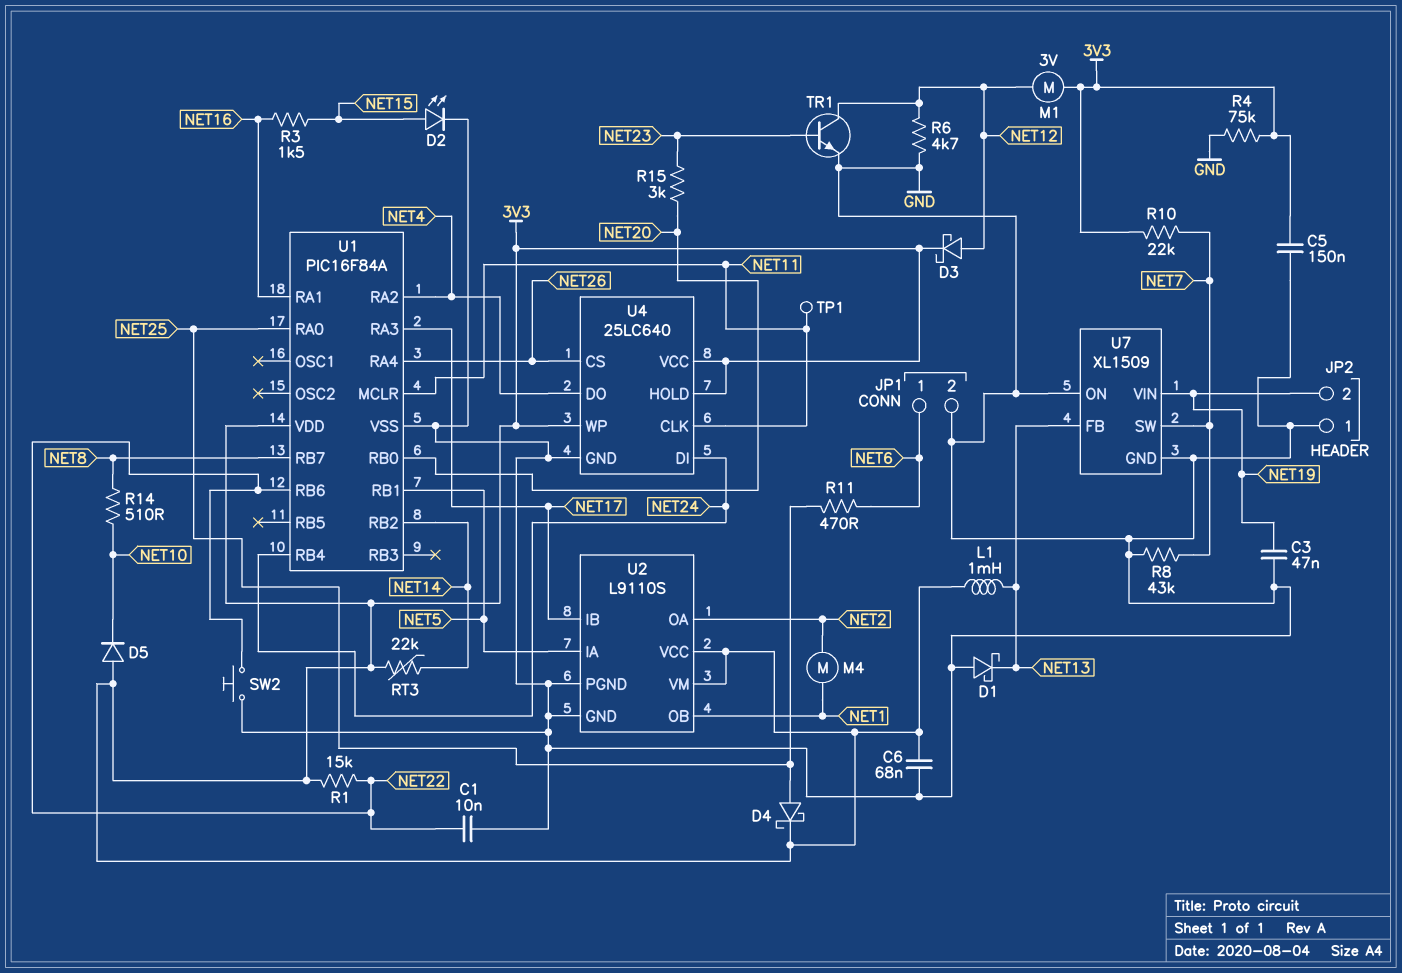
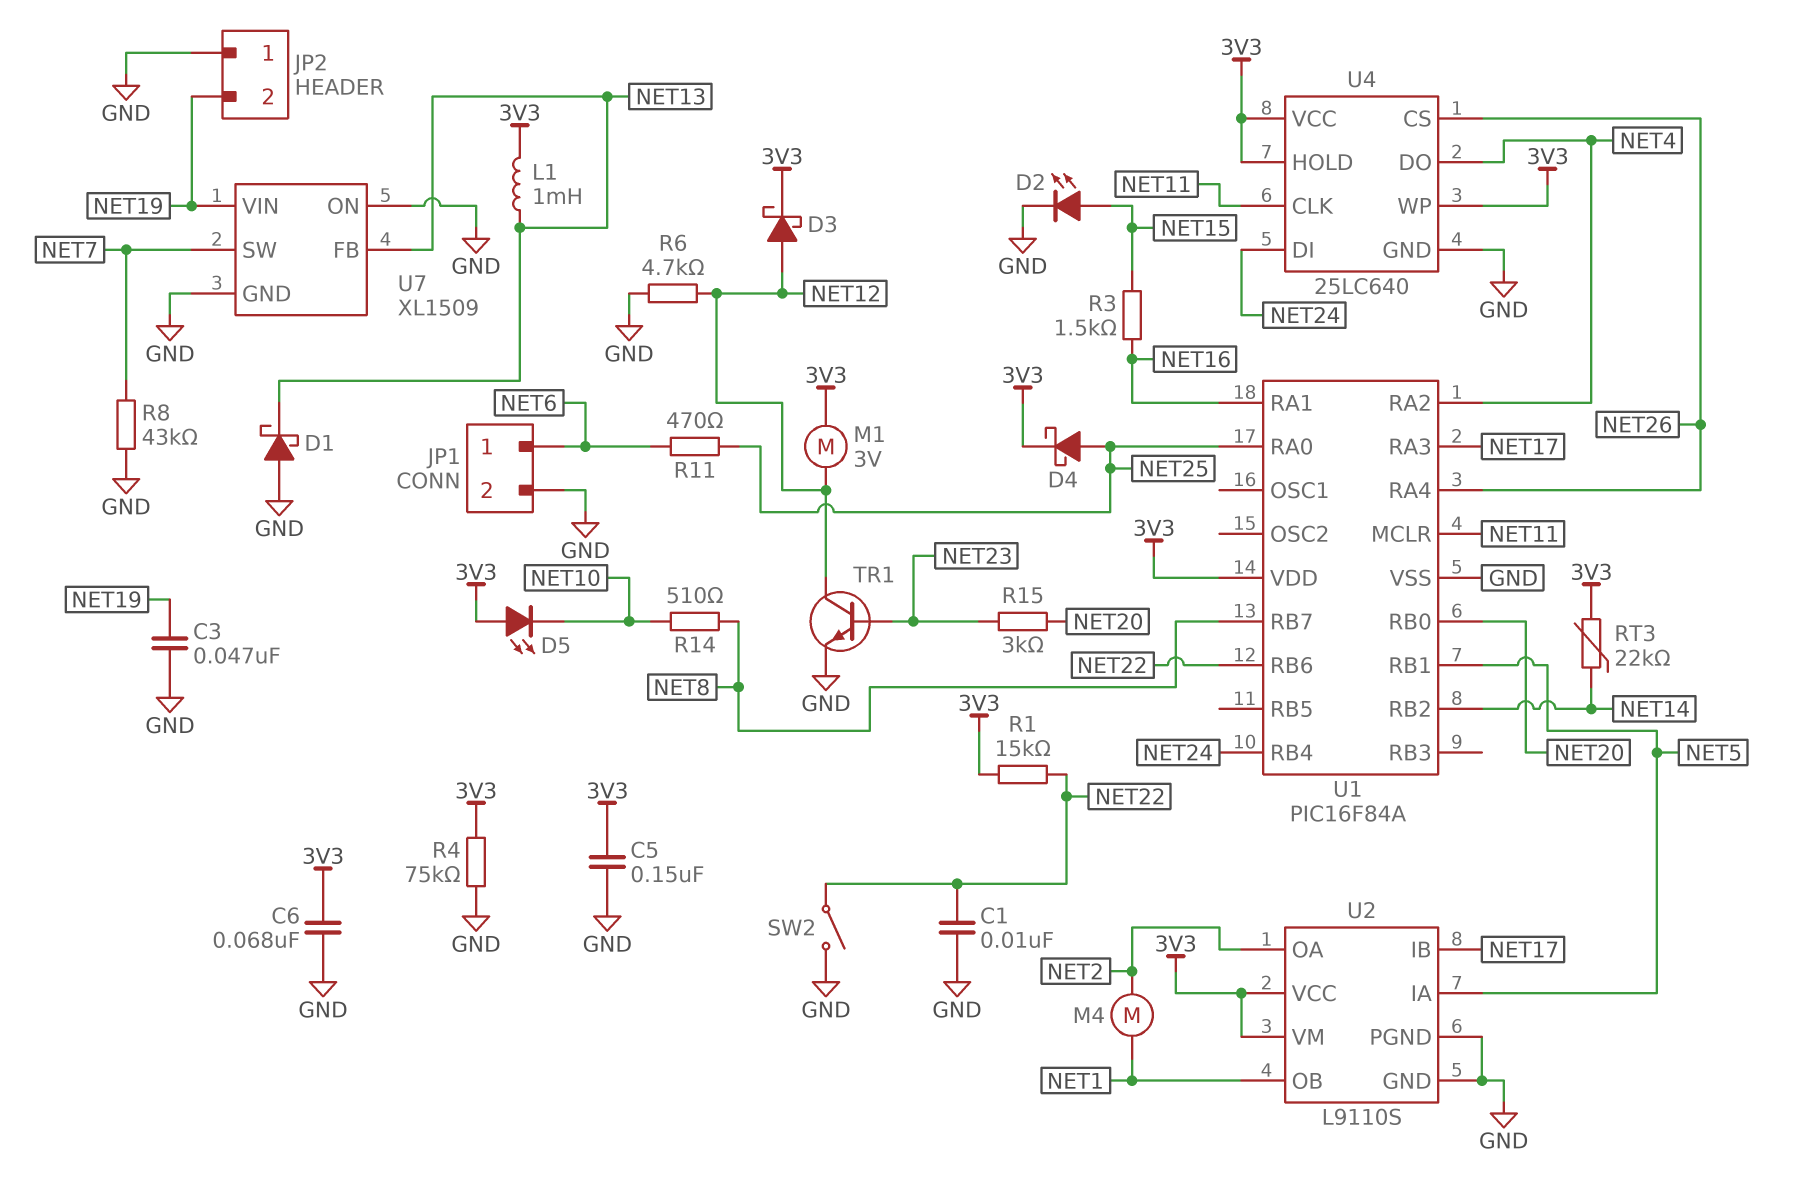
D5: diode (A 3V3, K NET10) -> LED (A 3V3, K NET10)
R10: 22k (3V3, NET7) -> none
SW2: button (GND, NET22) -> switch (GND, NET22)
TP1: test point (NET11) -> none

